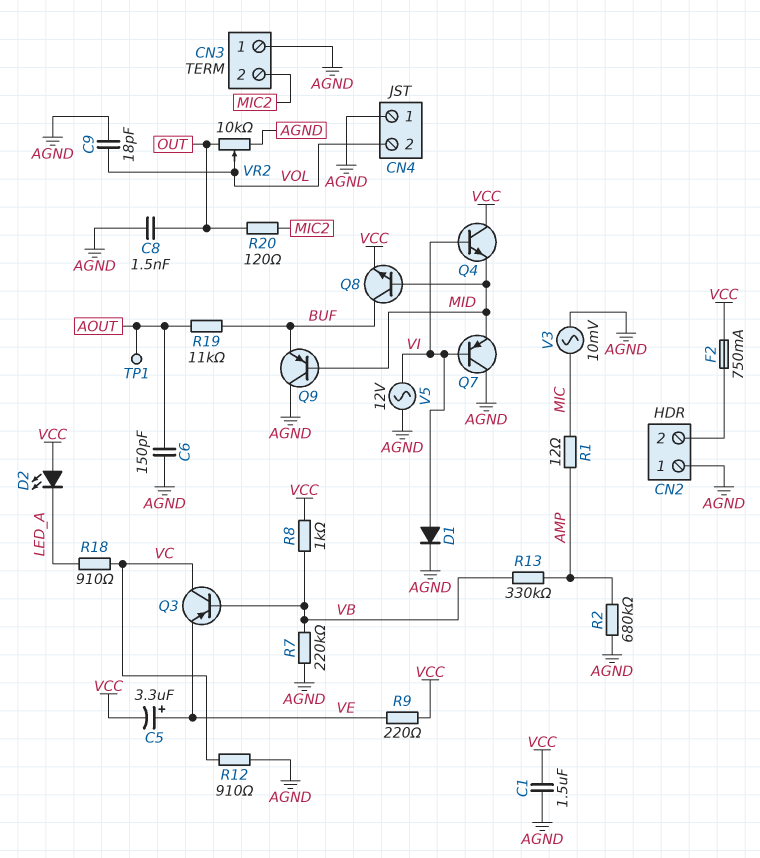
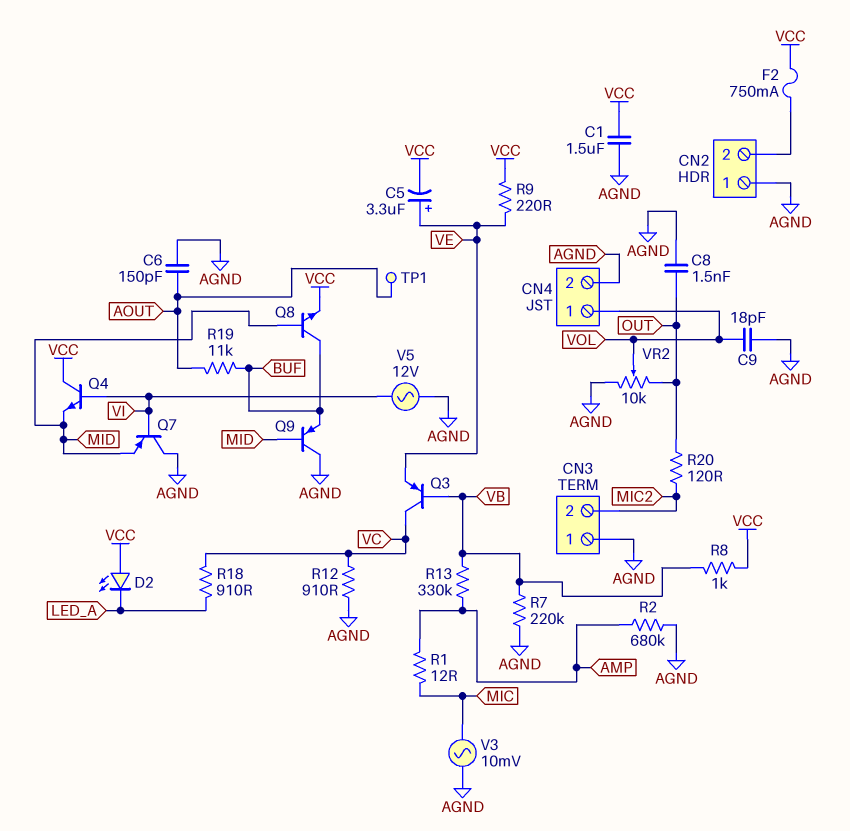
CN4 pin 1: AGND -> VOL
CN4 pin 2: VOL -> AGND
D1: diode (A VI, K AGND) -> none

